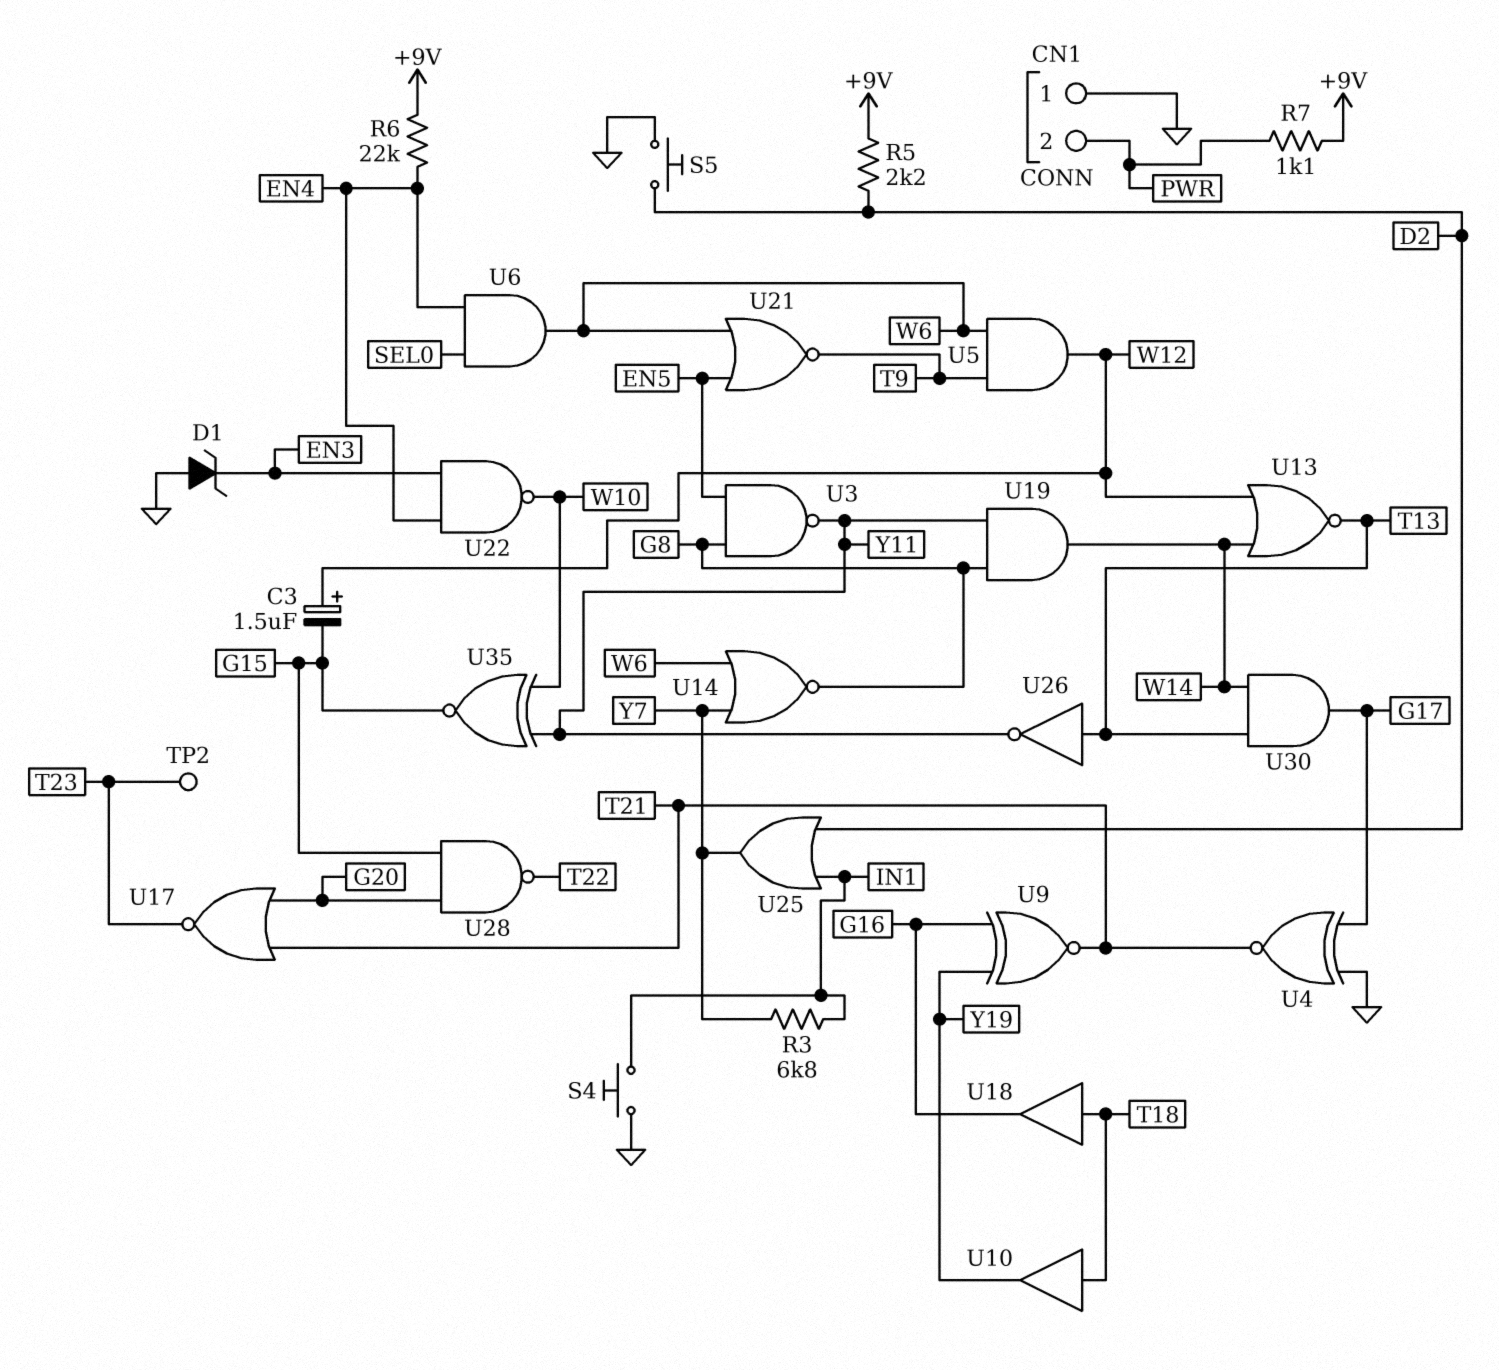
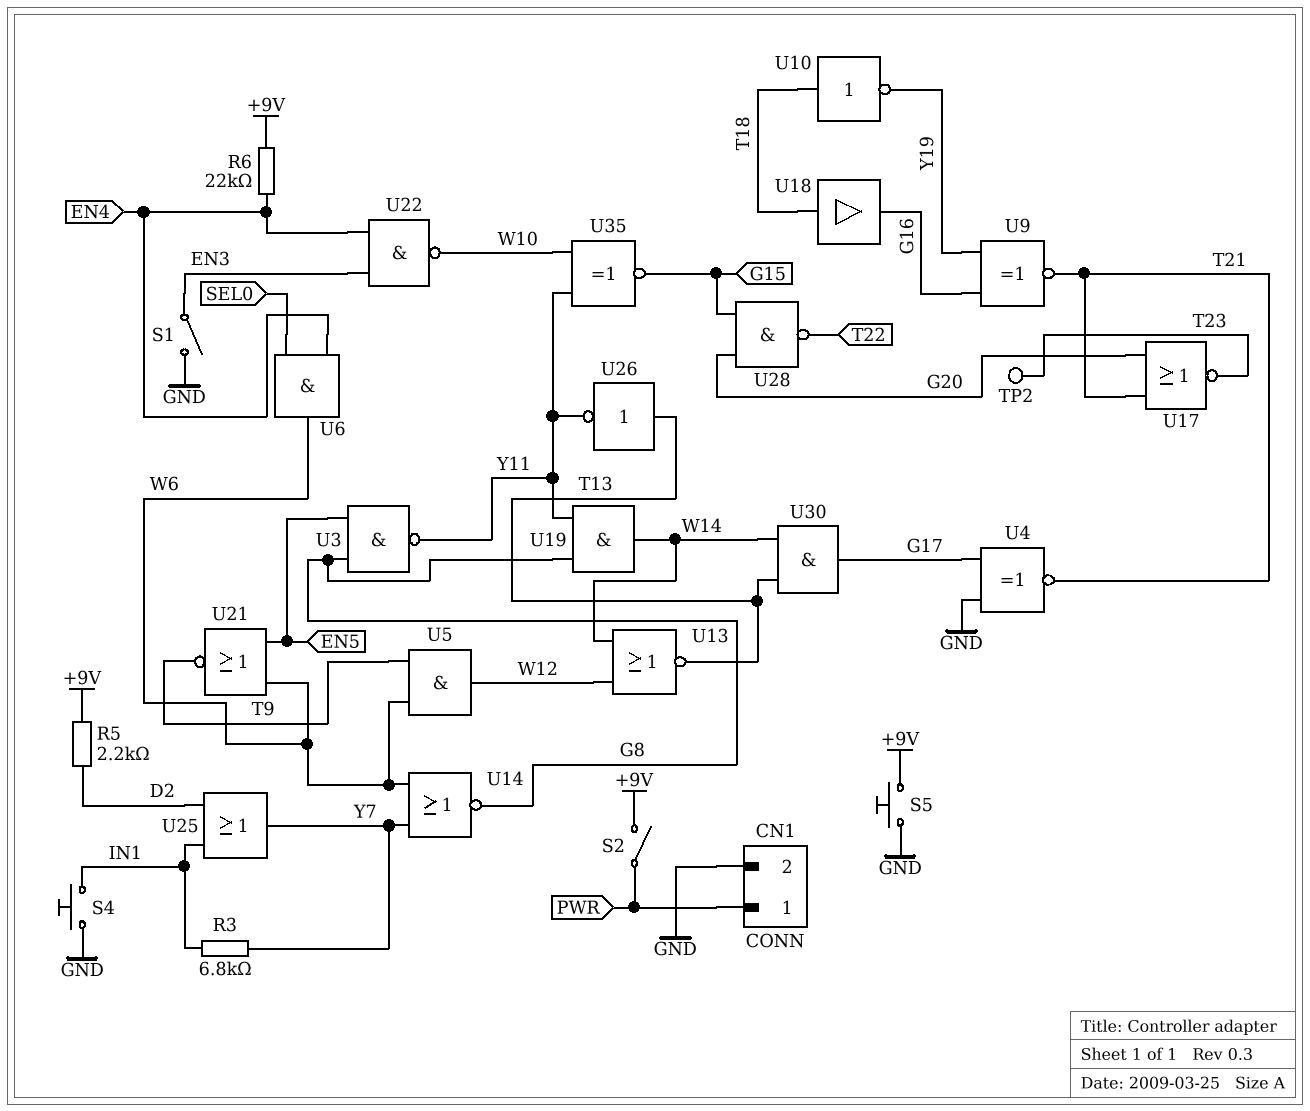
C3: 1.5uF (plus W12, minus G15) -> none
CN1 pin 1: GND -> PWR
CN1 pin 2: PWR -> GND
D1: zener (A GND, K EN3) -> none
R7: 1.1k (+9V, PWR) -> none
S1: none -> switch (EN3, GND)
S2: none -> switch (+9V, PWR)
S5: button (D2, GND) -> button (+9V, GND)
U10: buffer (in T18, out Y19) -> NOT (in T18, out Y19)

